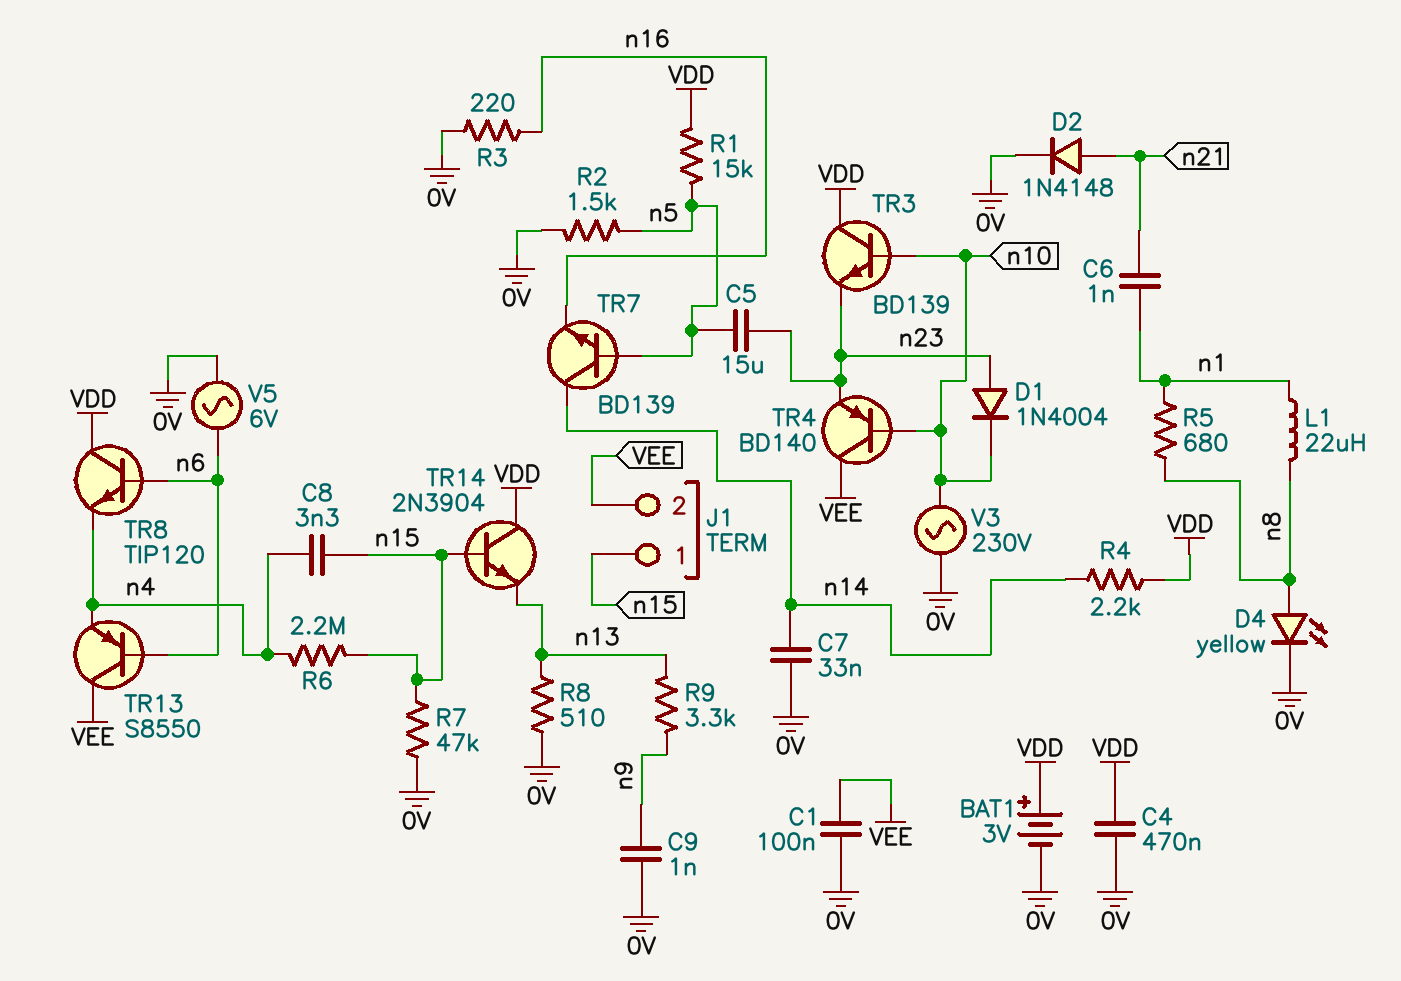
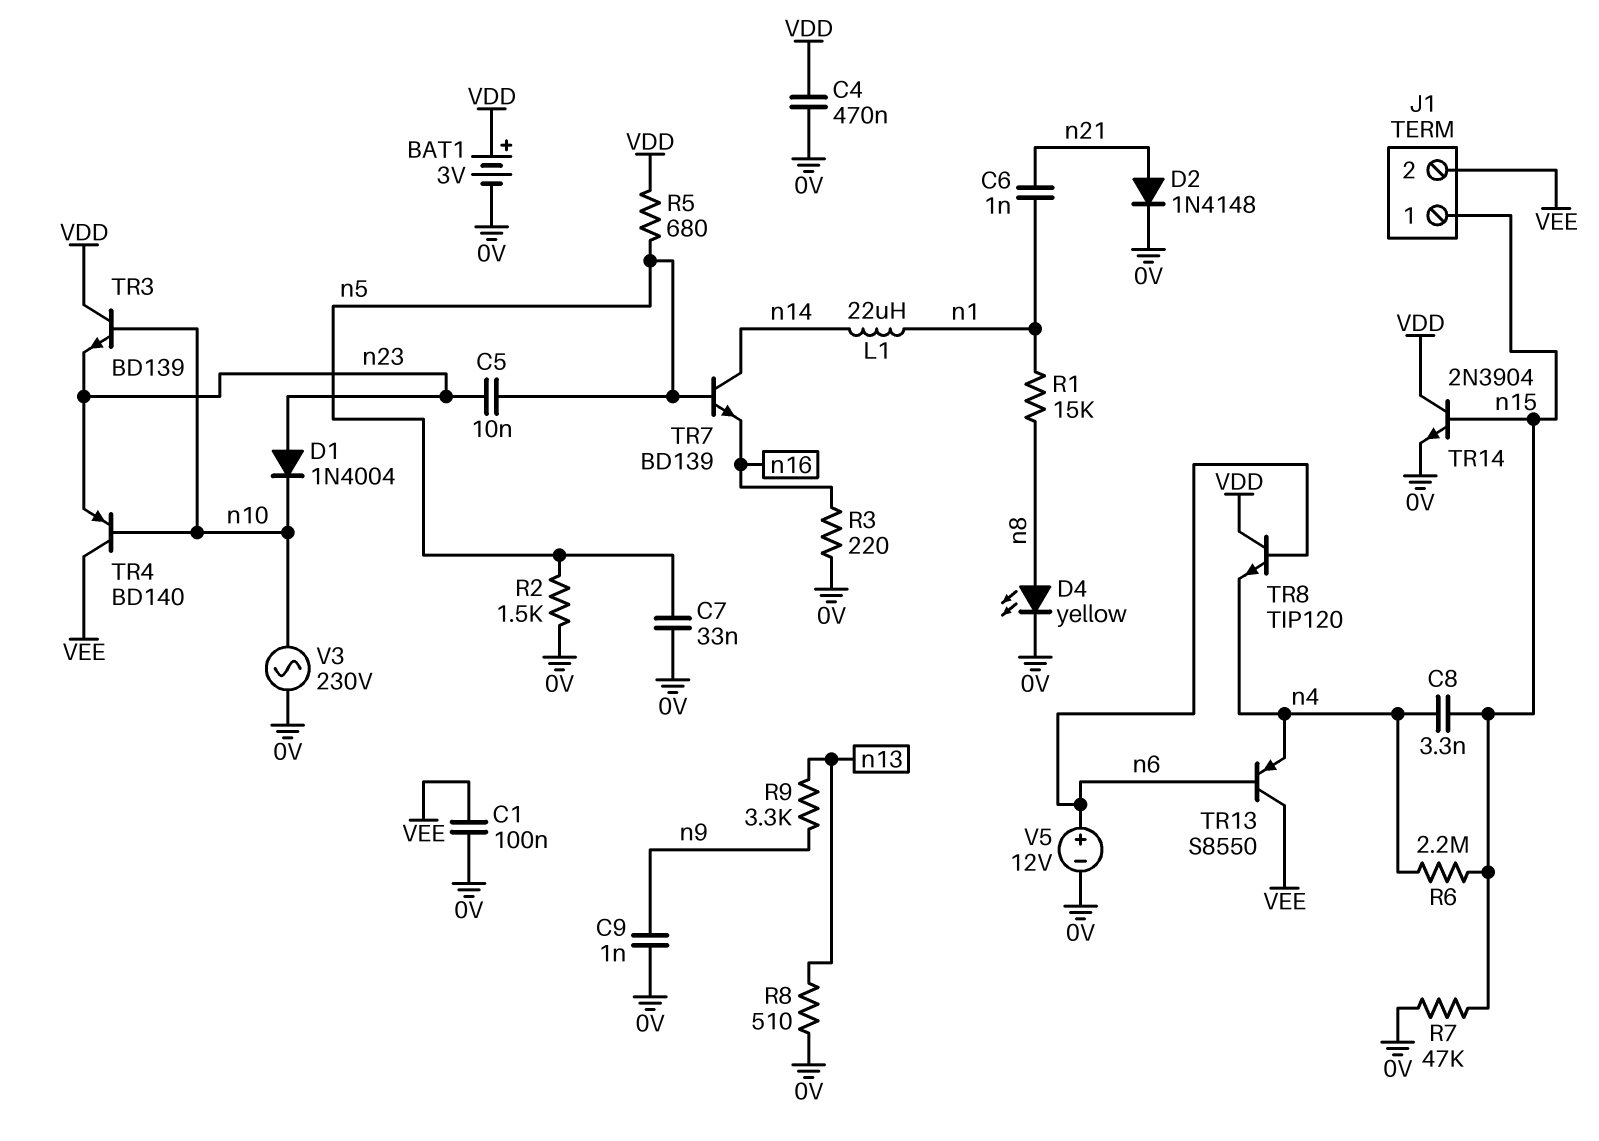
C5: 15uF (n5, n23) -> 10nF (n5, n23)
C7: 33nF (0V, n14) -> 33nF (0V, n5)
L1: 22uH (n1, n8) -> 22uH (n1, n14)
R1: 15k (VDD, n5) -> 15k (n1, n8)
R4: 2.2k (VDD, n14) -> none
R5: 680 (n1, n8) -> 680 (VDD, n5)
TR14: NPN 2N3904 (B n15, C VDD, E n13) -> NPN 2N3904 (B n15, C VDD, E 0V)
V5: AC 6V (0V, n6) -> 12V (plus n6, minus 0V)

